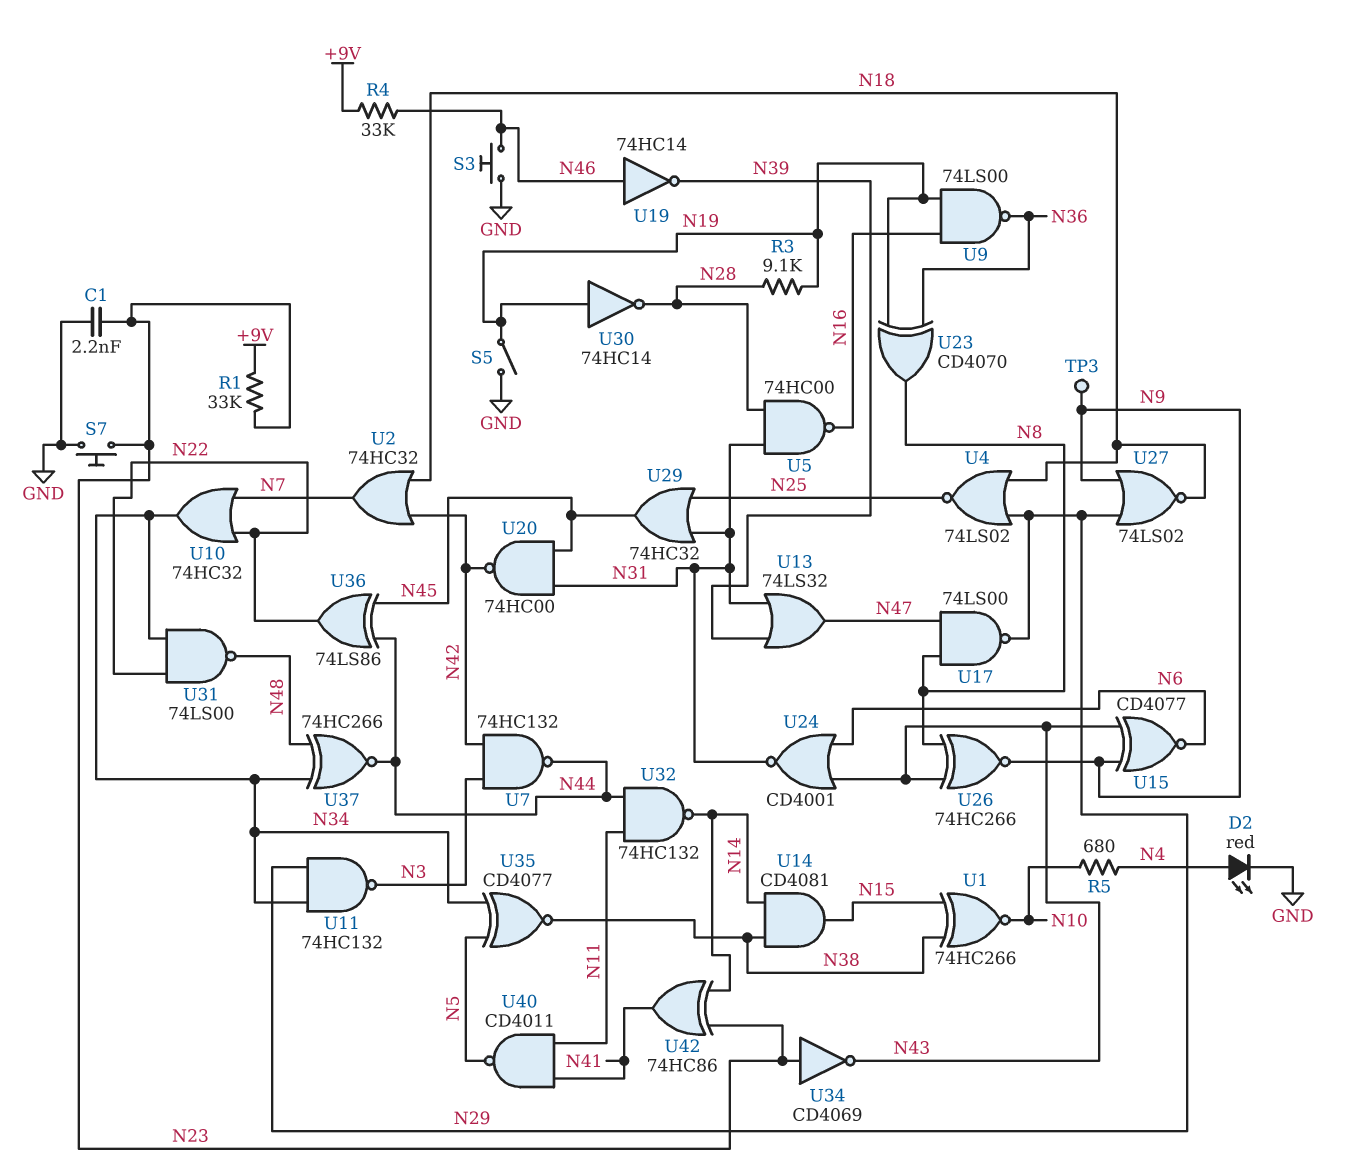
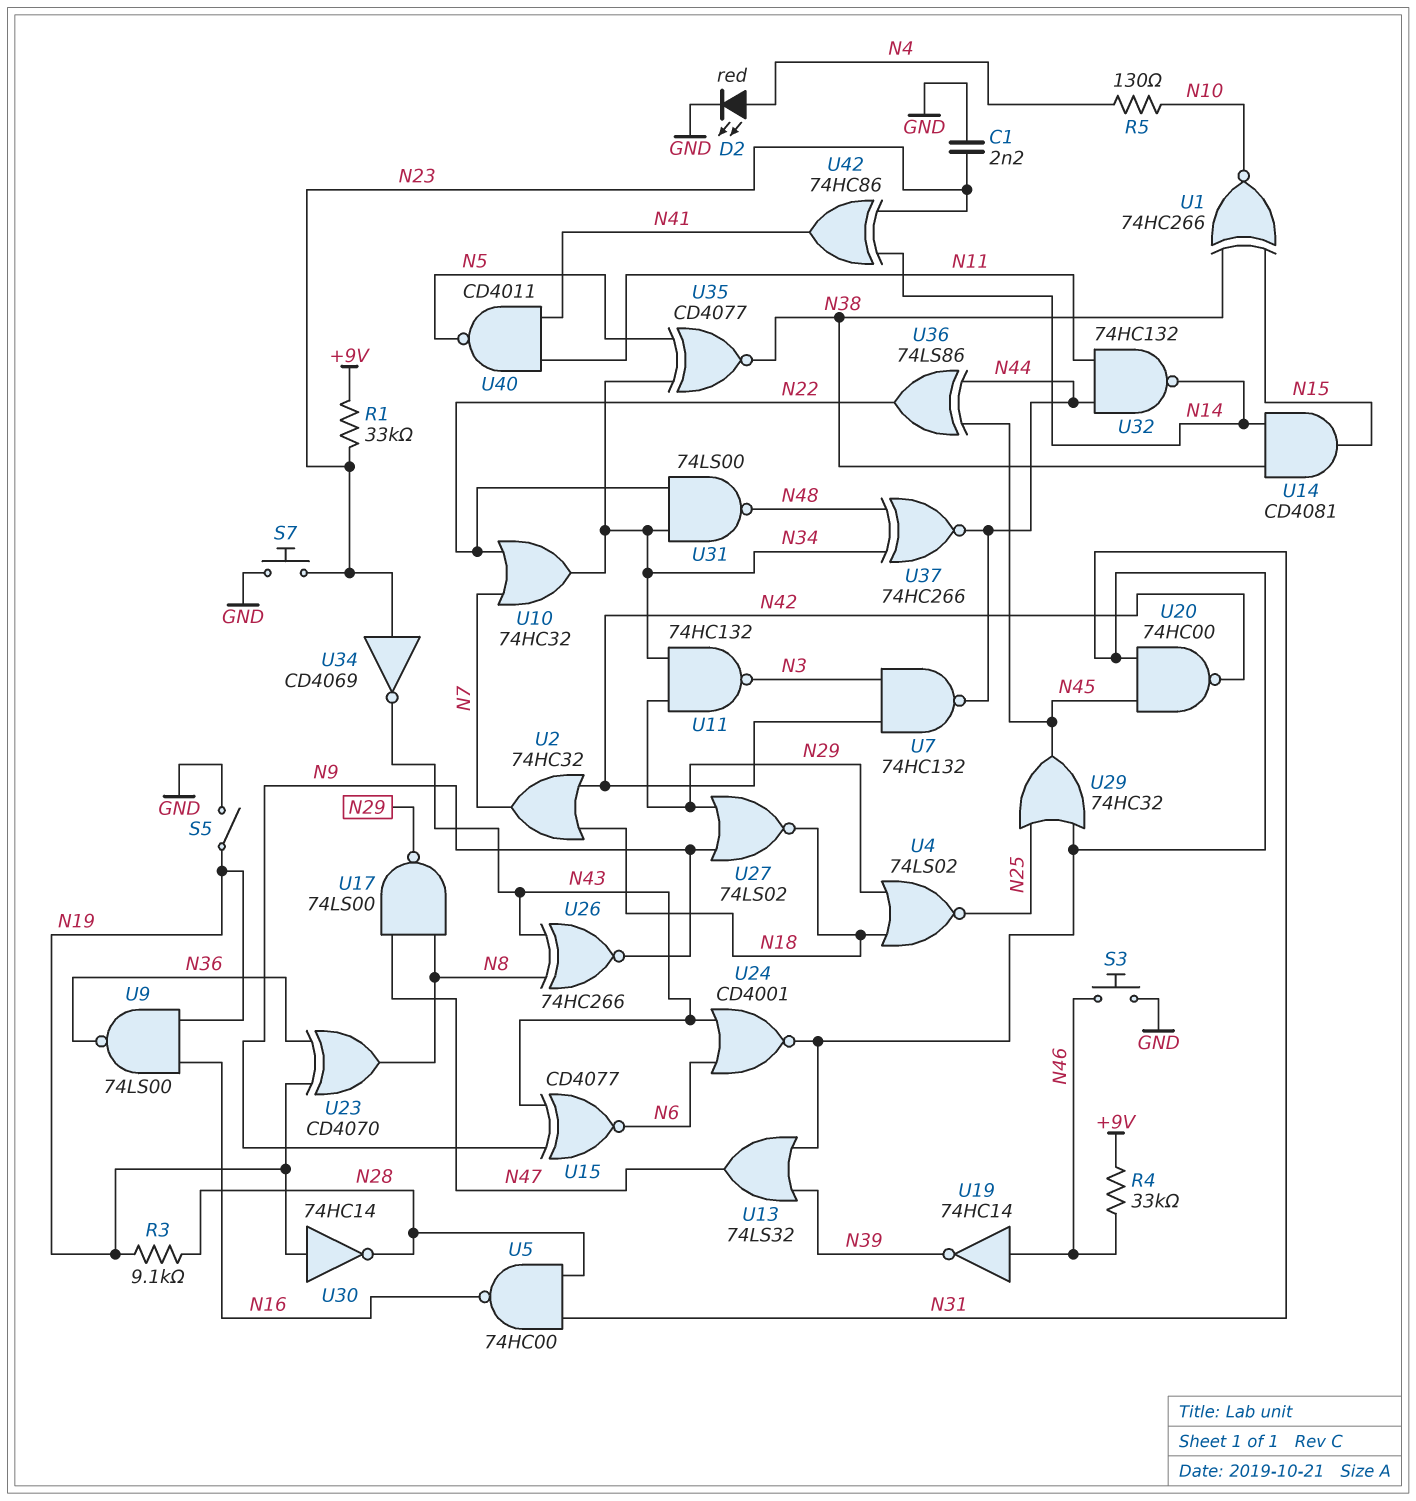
R5: 680 (N4, N10) -> 130 (N4, N10)
TP3: test point (N9) -> none

